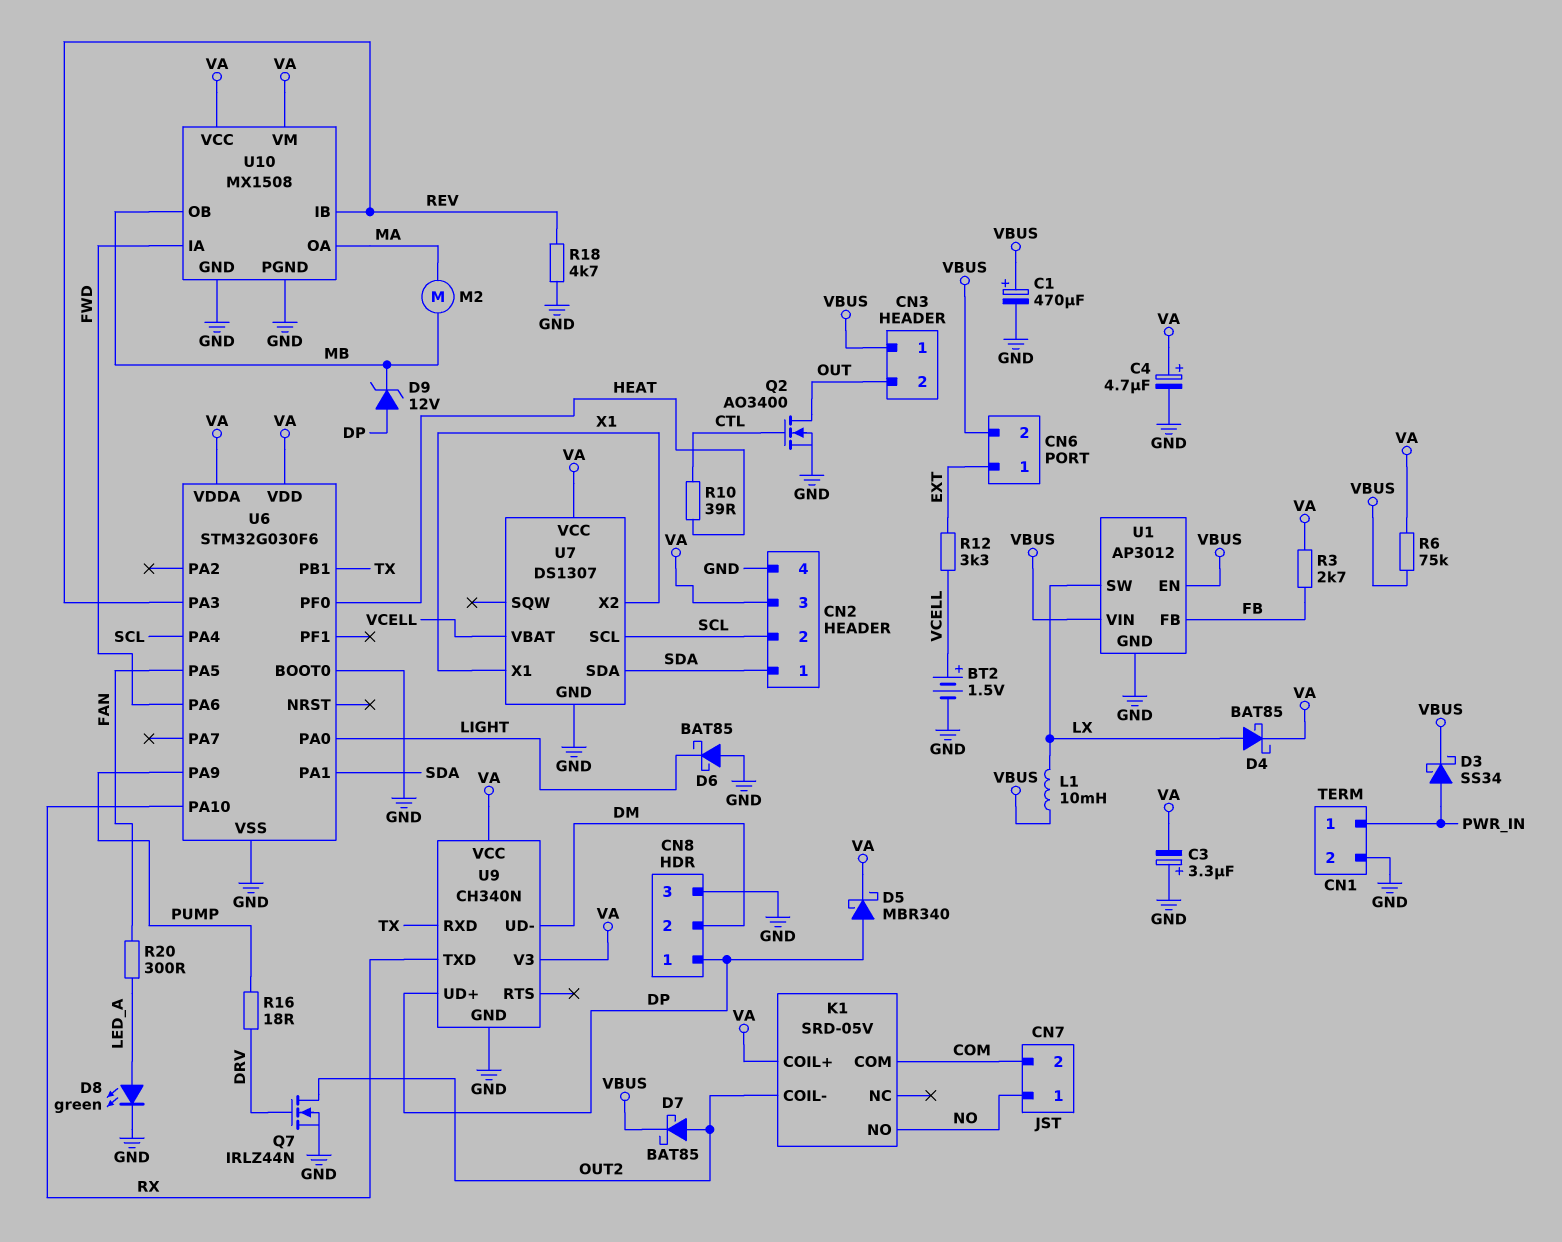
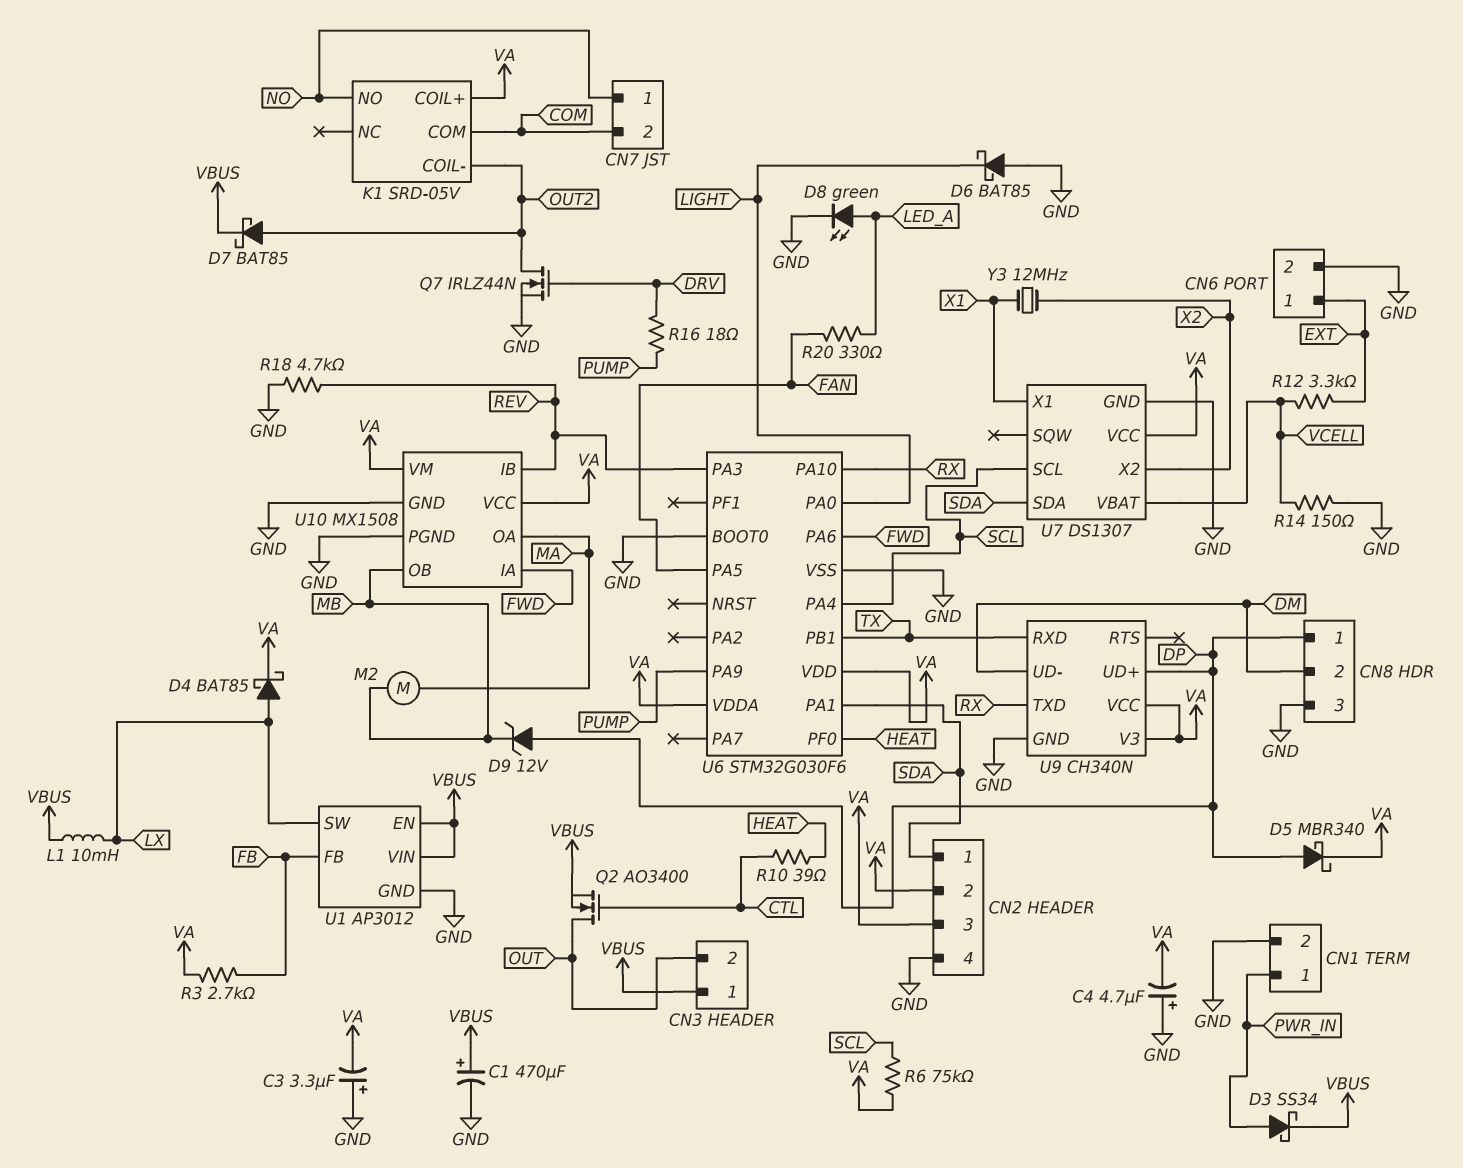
BT2: 1.5V (plus VCELL, minus GND) -> none
C4: 4.7uF (plus VA, minus GND) -> 4.7uF (plus GND, minus VA)
CN2 pin 2: SCL -> VA
CN6 pin 2: VBUS -> GND
Q2: NMOS AO3400 (G CTL, D OUT, S GND) -> NMOS AO3400 (G CTL, D OUT, S VBUS)
R6: 75k (VA, VBUS) -> 75k (SCL, VA)
R14: none -> 150 (GND, VCELL)
R20: 300 (FAN, LED_A) -> 330 (FAN, LED_A)
U7 pin X2: X1 -> X2
Y3: none -> 12MHz (X1, X2)

